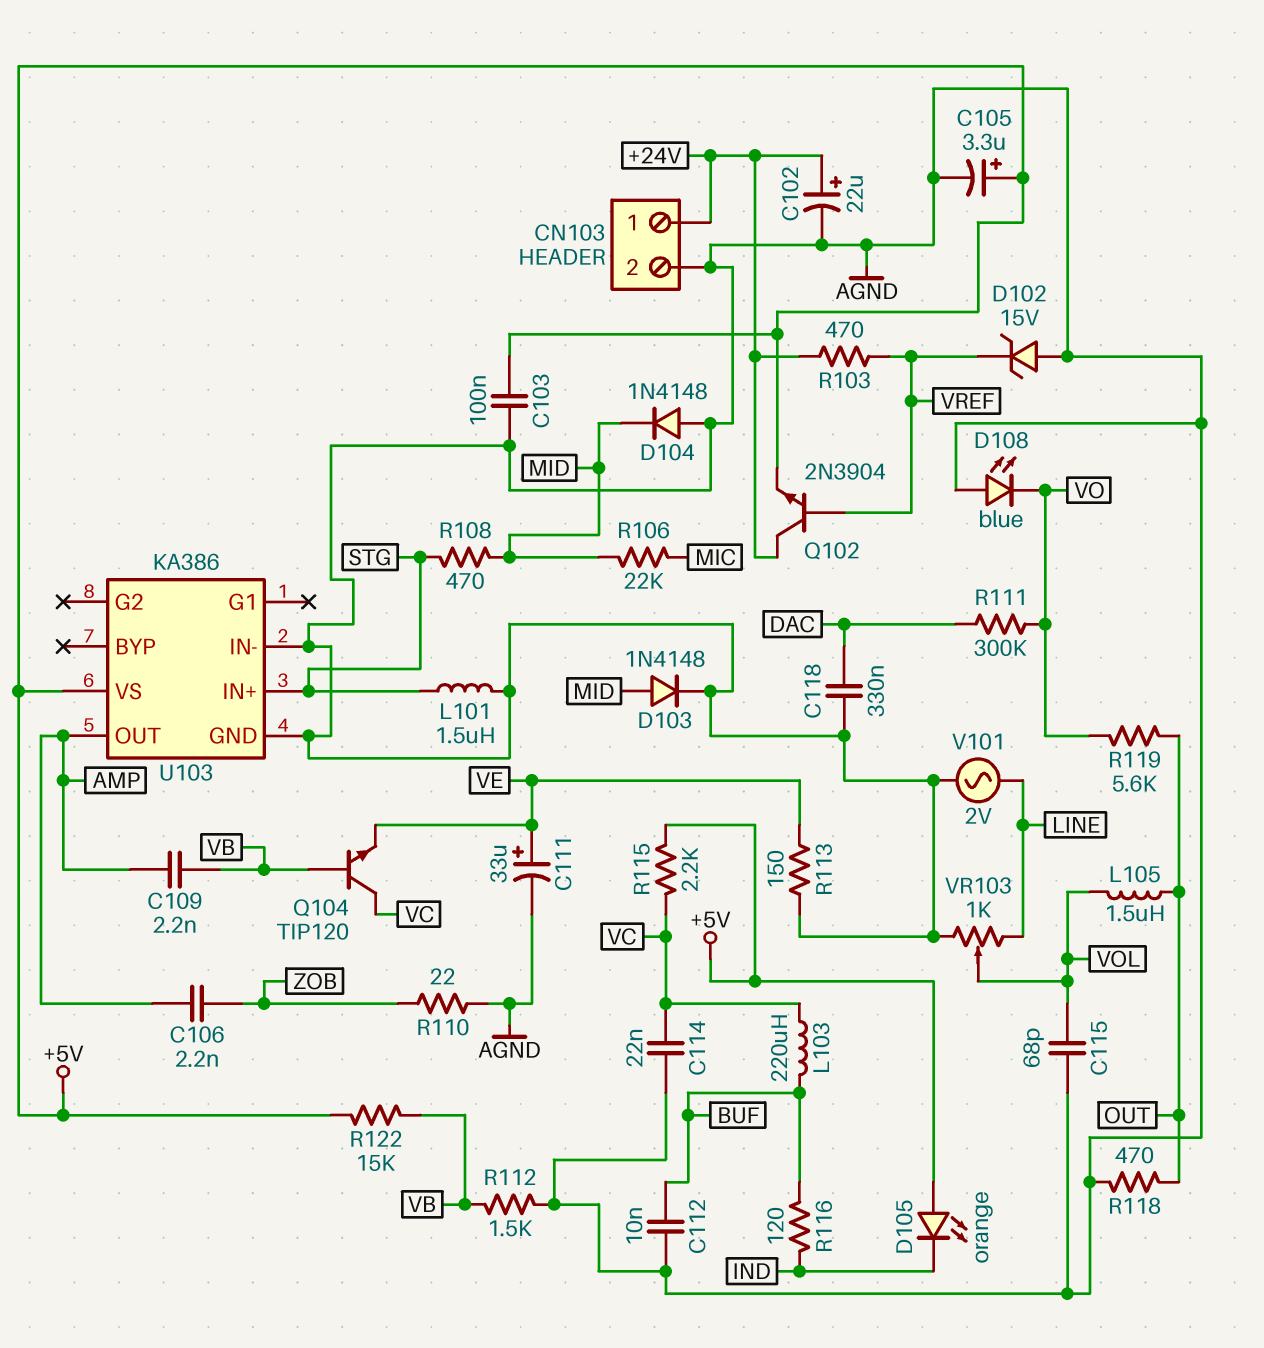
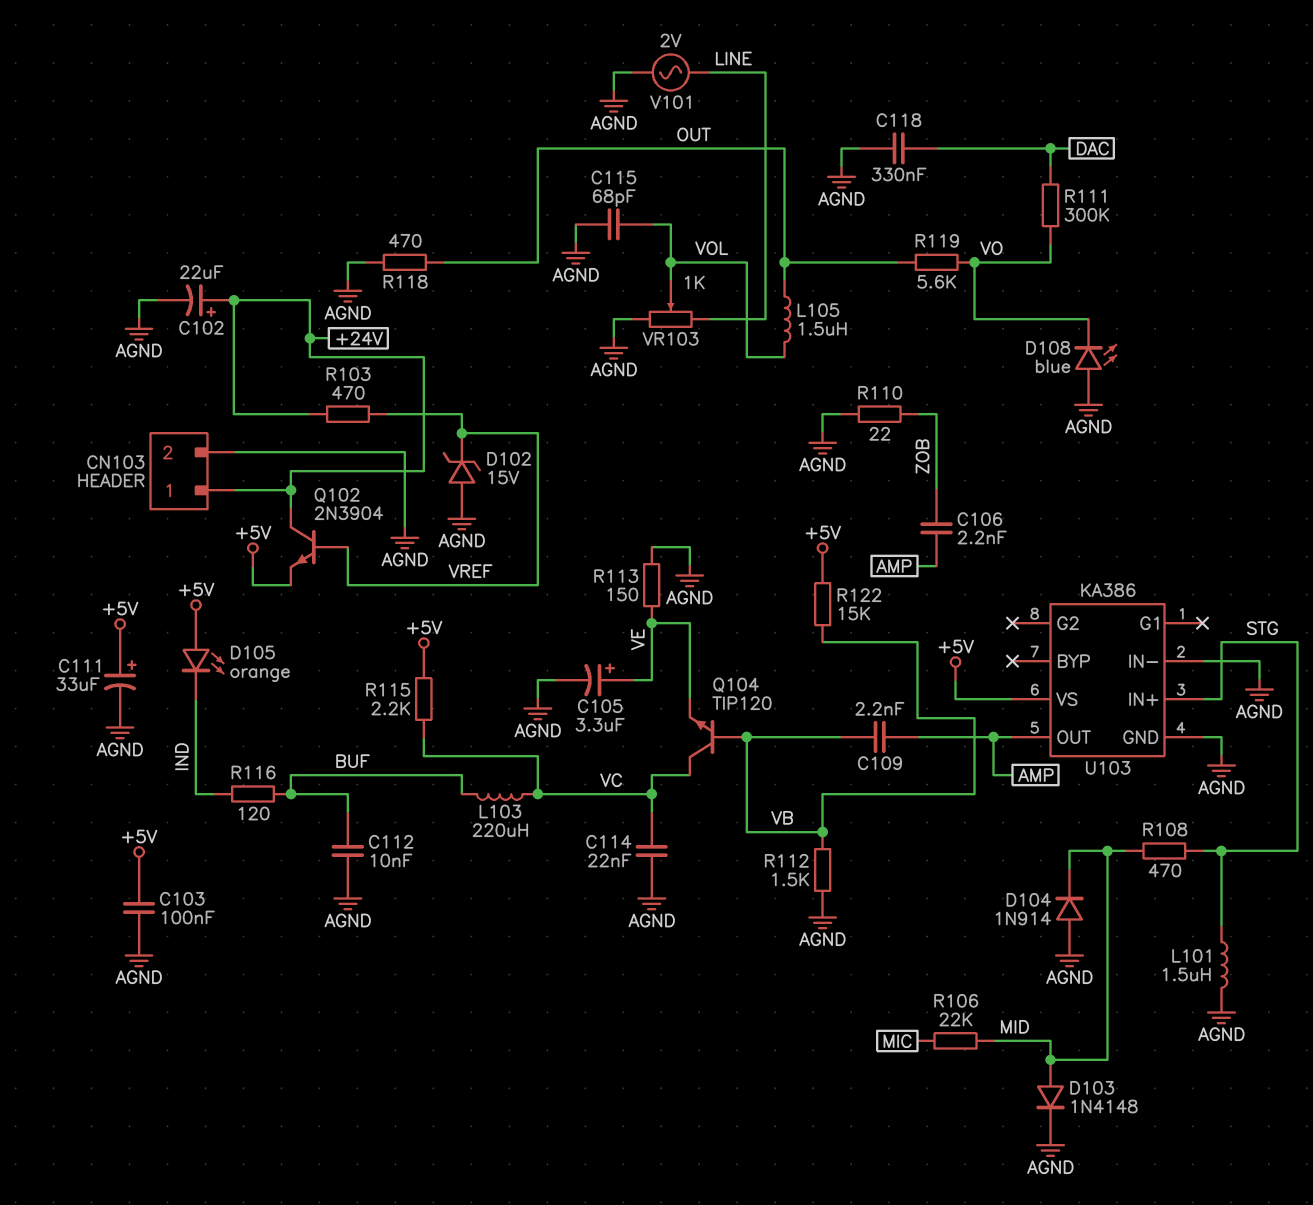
C105: 3.3uF (plus +5V, minus AGND) -> 3.3uF (plus VE, minus AGND)
C111: 33uF (plus VE, minus AGND) -> 33uF (plus +5V, minus AGND)
D104: diode 1N4148 (A AGND, K MID) -> diode 1N914 (A AGND, K MID)

